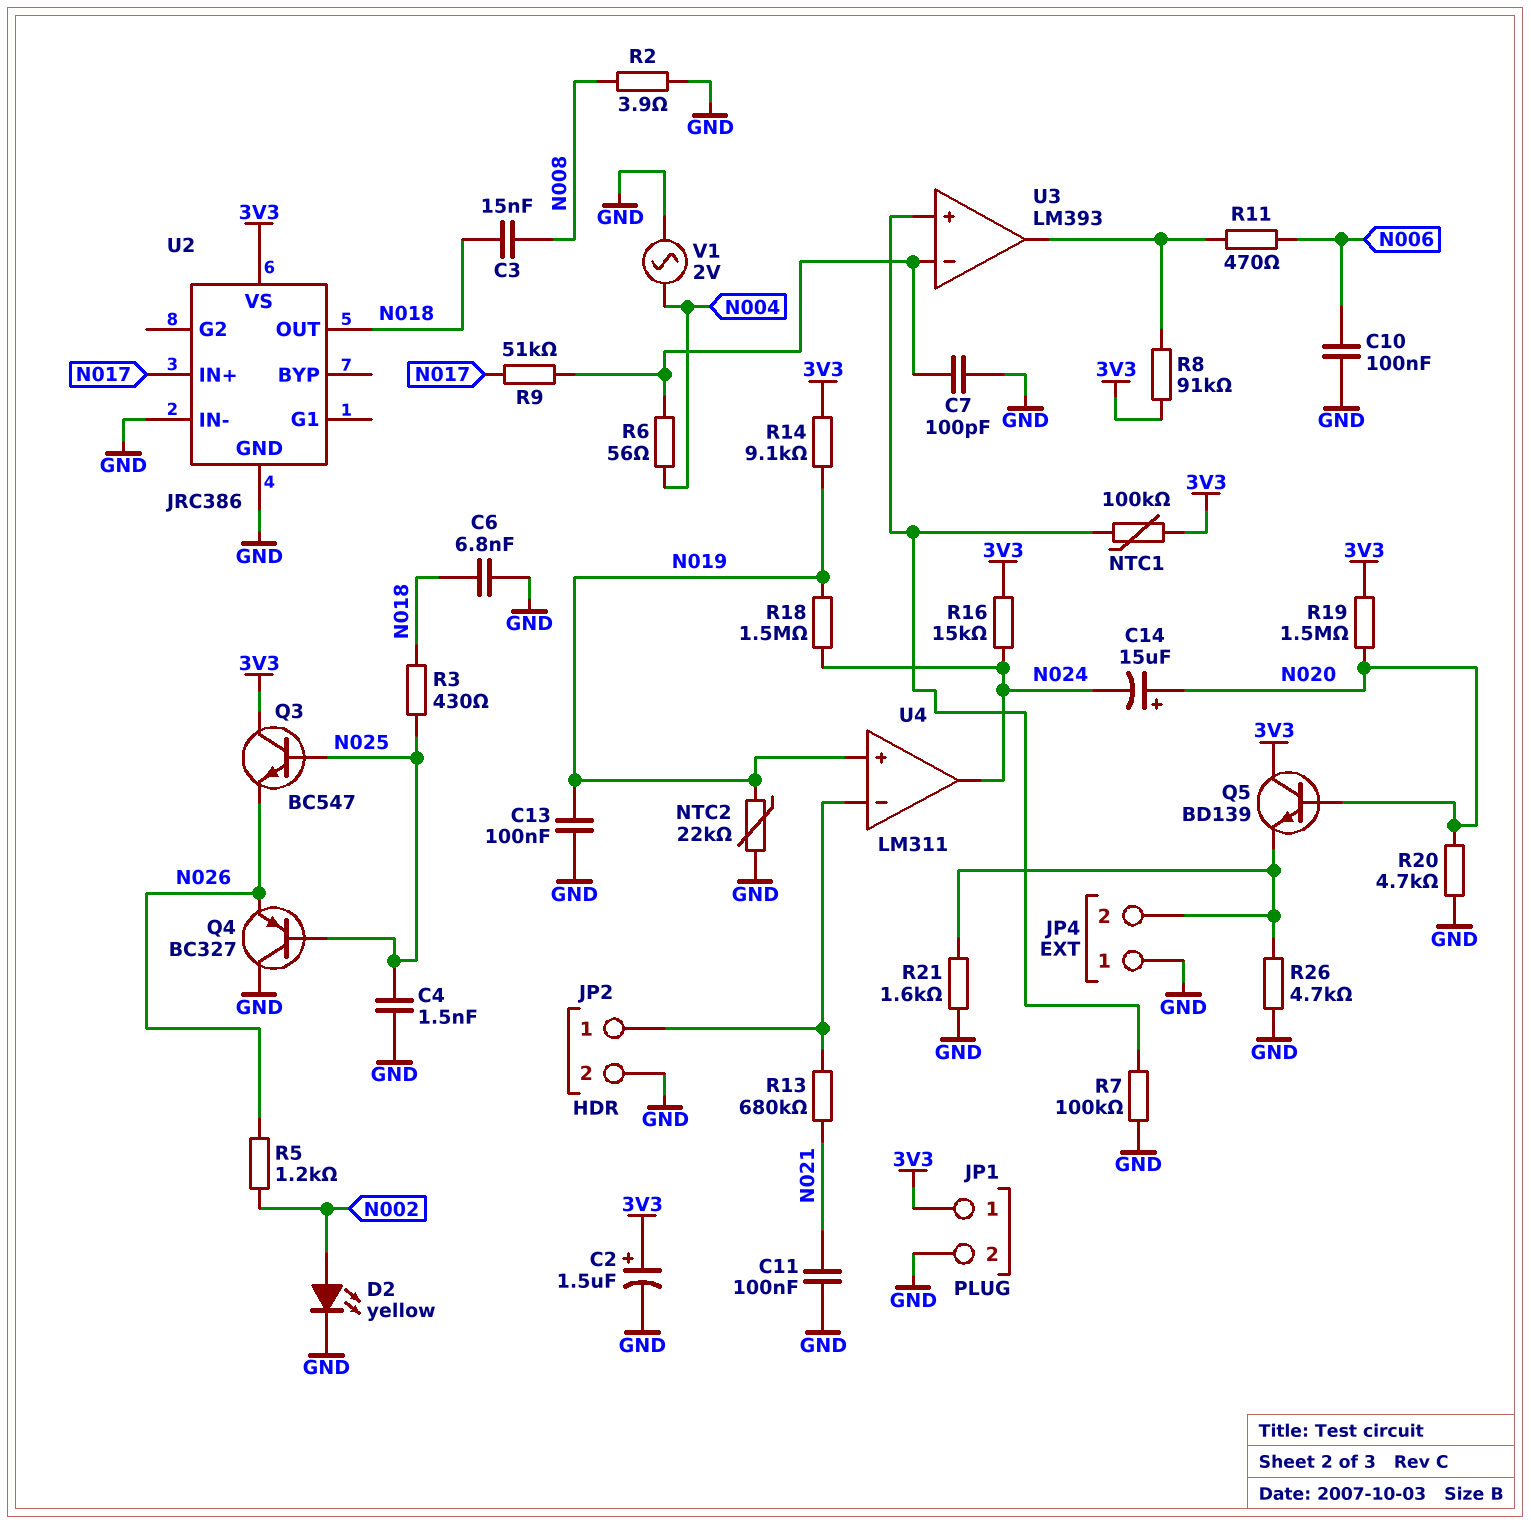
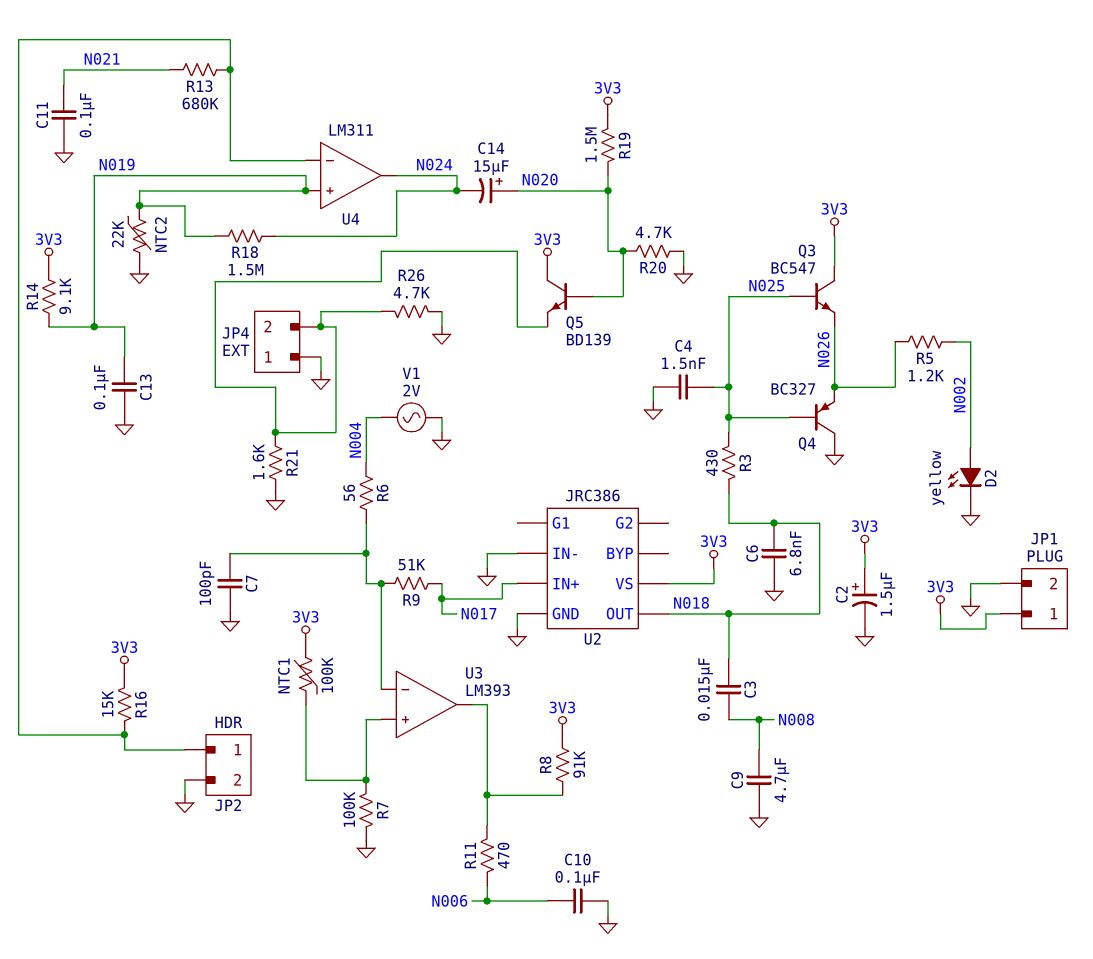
C9: none -> 4.7uF (GND, N008)
R2: 3.9 (GND, N008) -> none
R16: 15k (3V3, N024) -> 15k (3V3, JP2/1)

